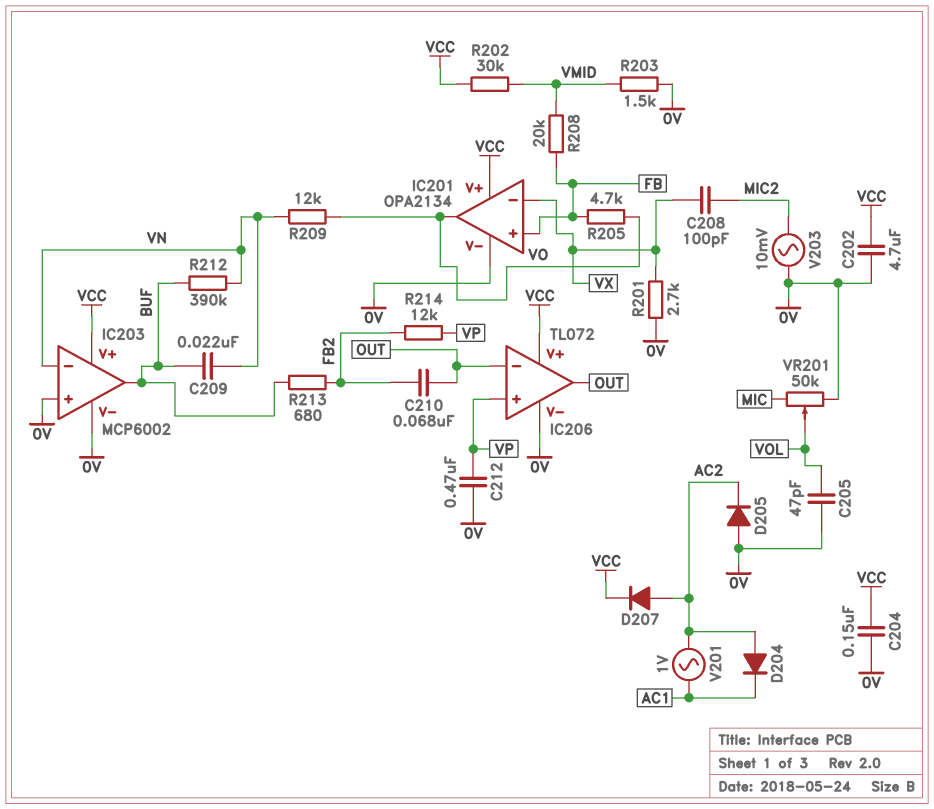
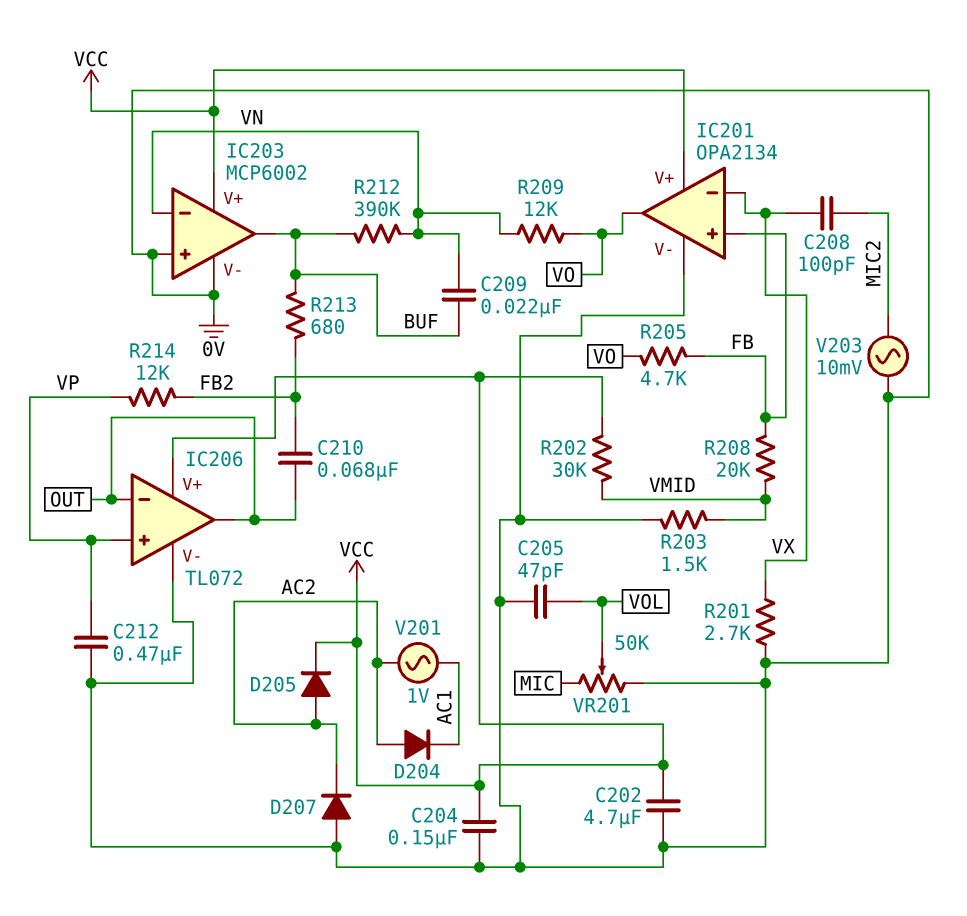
D205: diode (A 0V, K AC2) -> diode (A AC2, K VCC)
D207: diode (A AC2, K VCC) -> diode (A 0V, K AC2)

